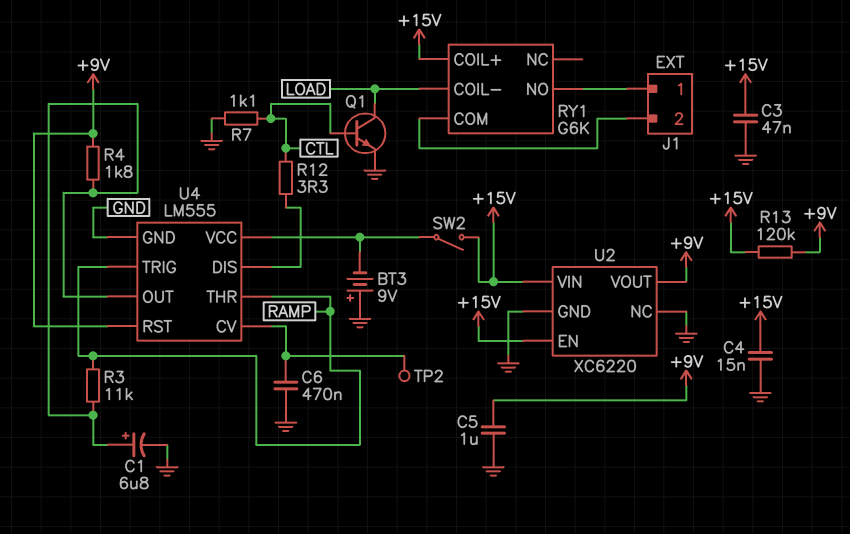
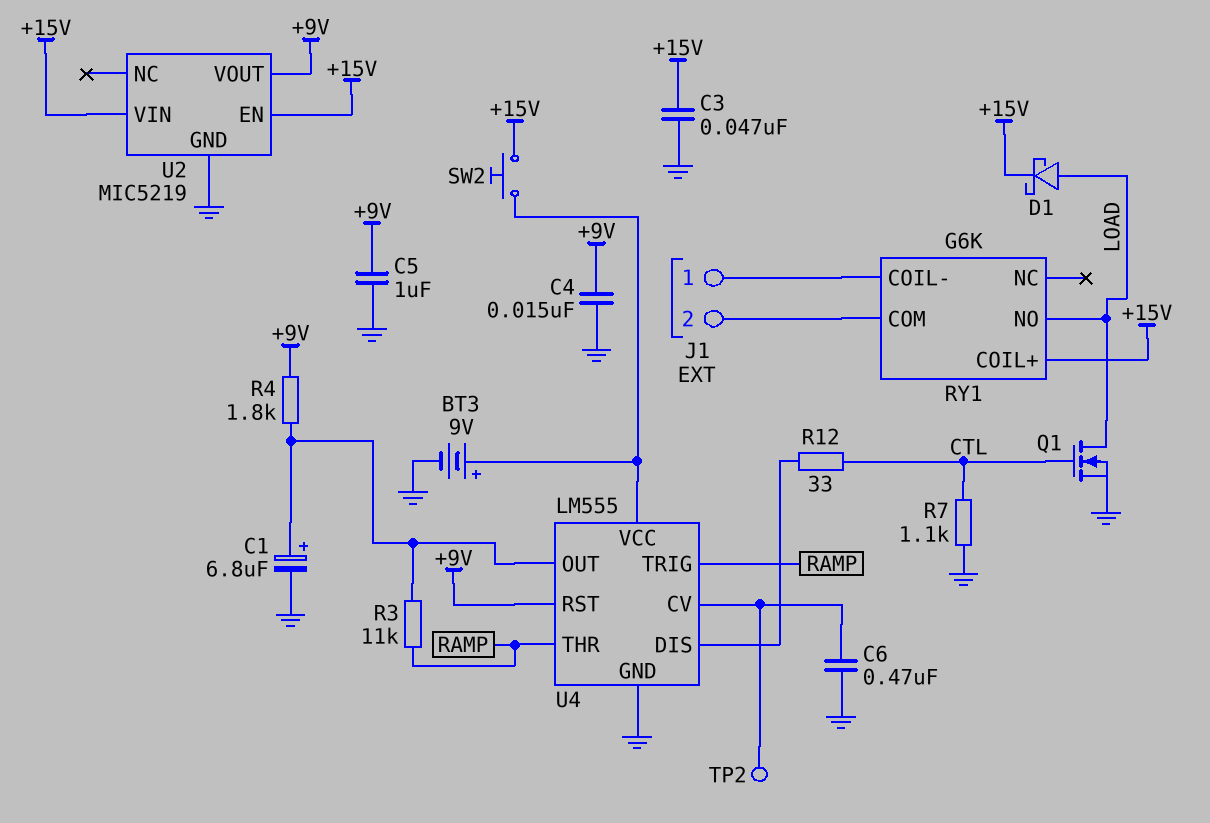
BT3: 9V (plus GND, minus U4/VCC) -> 9V (plus U4/VCC, minus GND)
C4: 15nF (+15V, GND) -> 15nF (+9V, GND)
D1: none -> schottky (A LOAD, K +15V)
Q1: NPN (B CTL, C LOAD, E GND) -> NMOS (G CTL, D LOAD, S GND)
R12: 3.3 (CTL, U4/DIS) -> 33 (CTL, U4/DIS)
R13: 120k (+9V, +15V) -> none
RY1 pin COIL-: LOAD -> J1/1
RY1 pin NO: J1/1 -> LOAD
SW2: switch (+15V, U4/VCC) -> button (+15V, U4/VCC)
U2: XC6220 -> MIC5219
U2 pin NC: GND -> none

